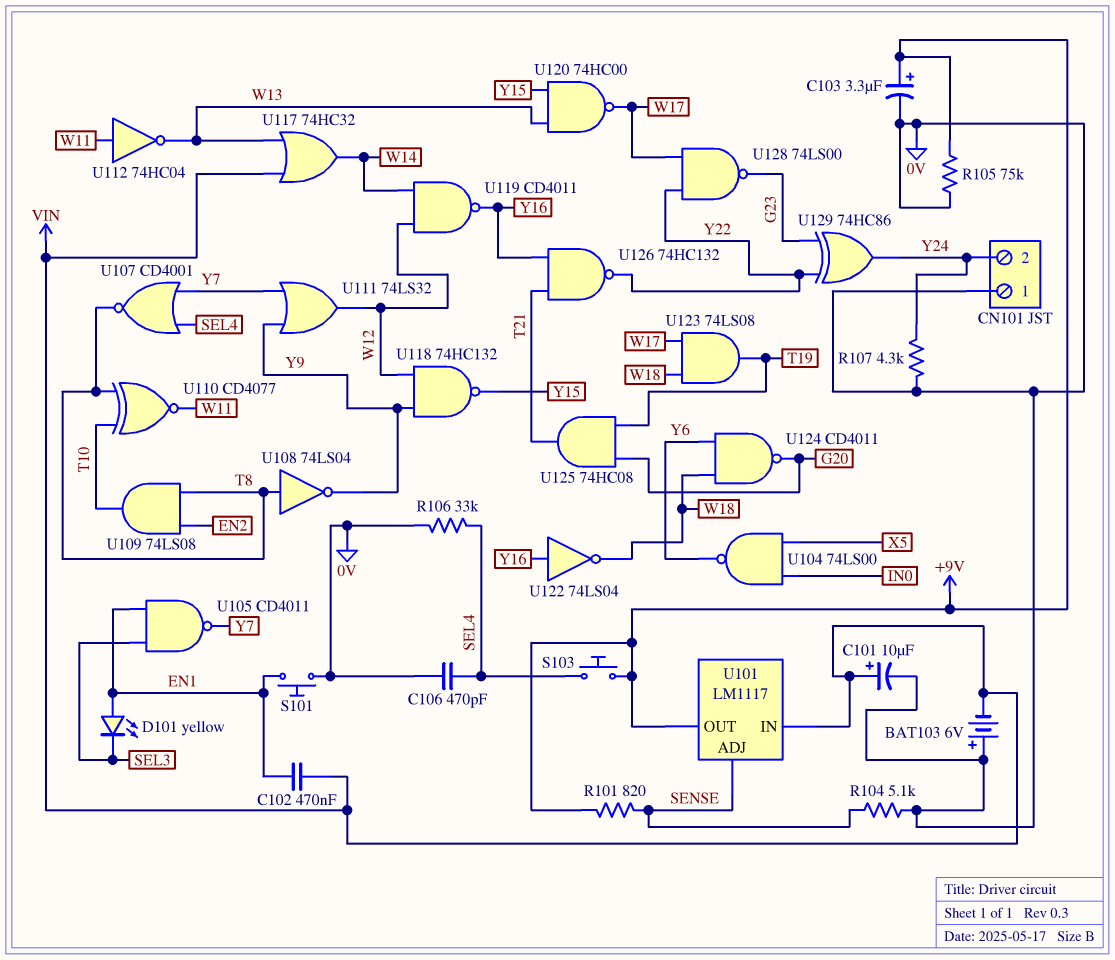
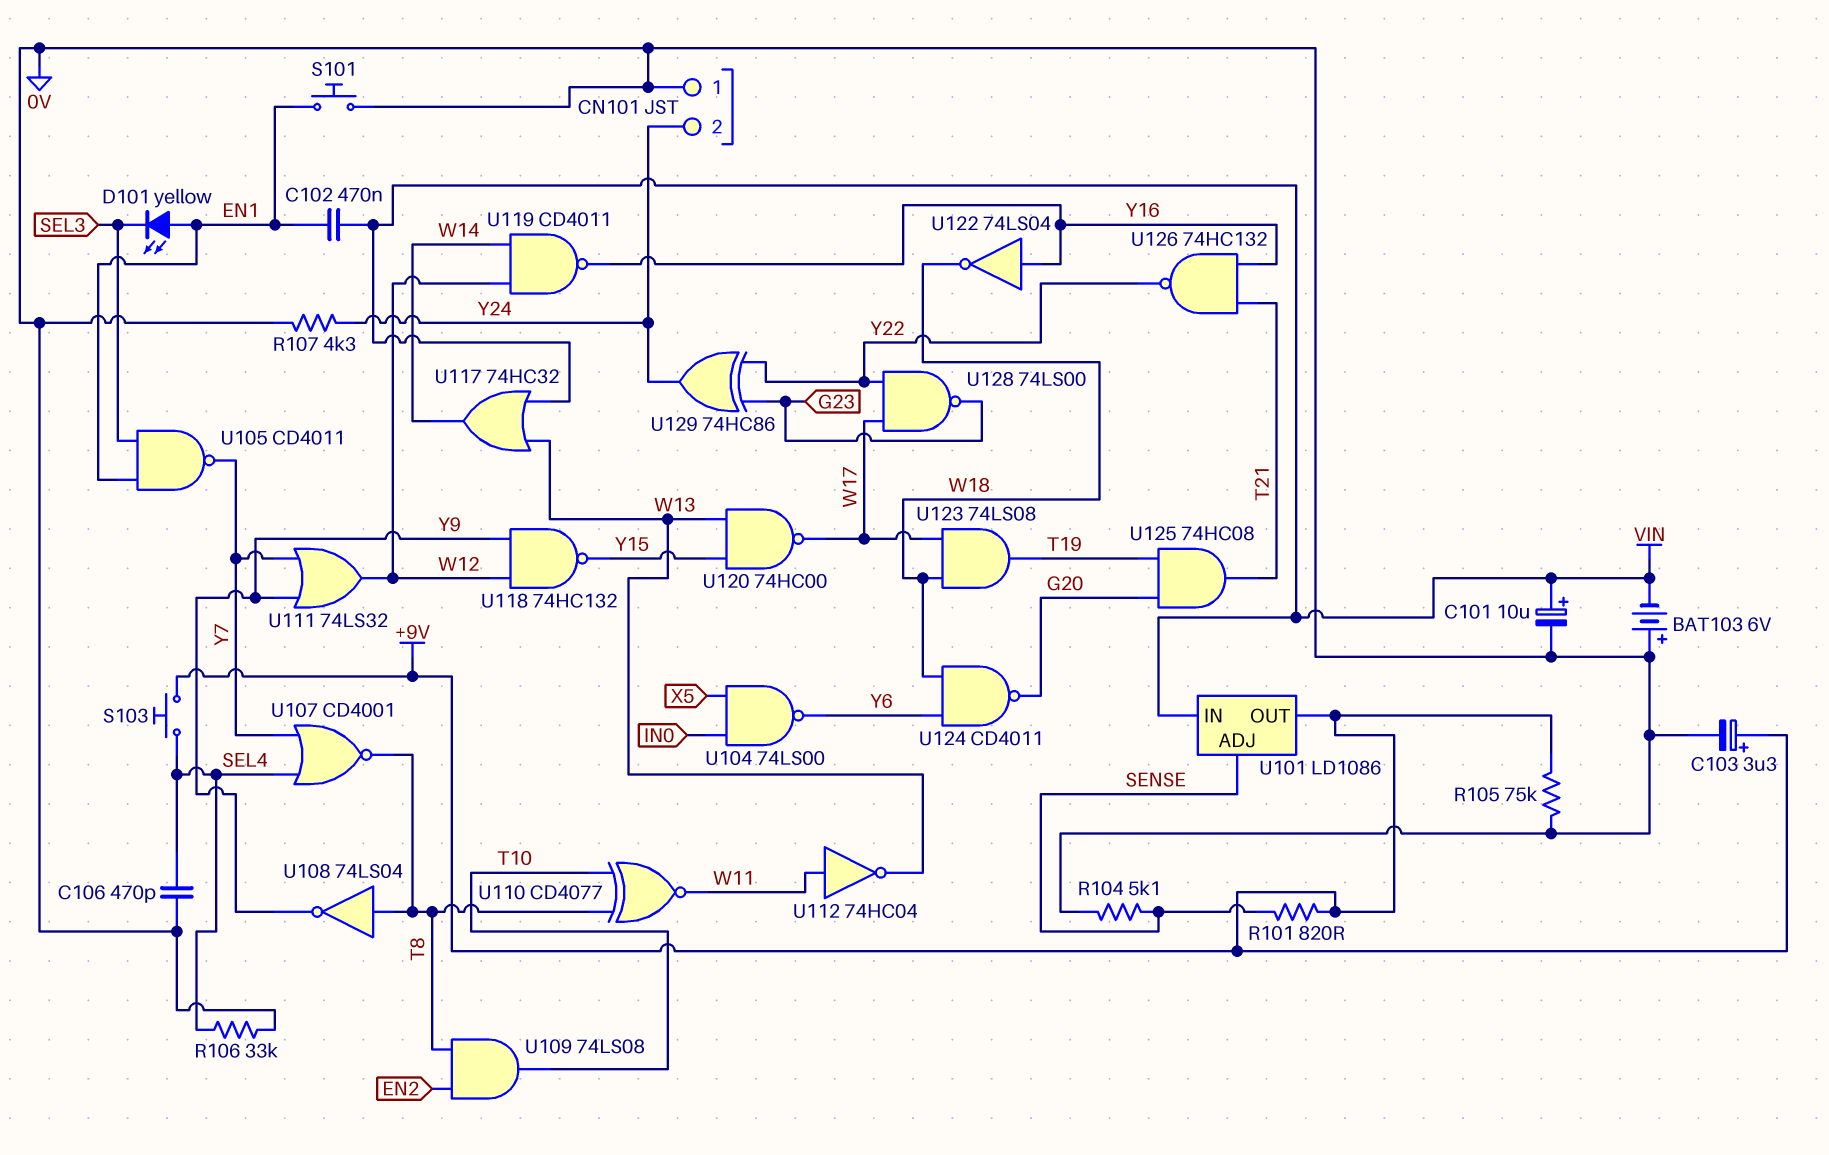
U101: LM1117 -> LD1086

